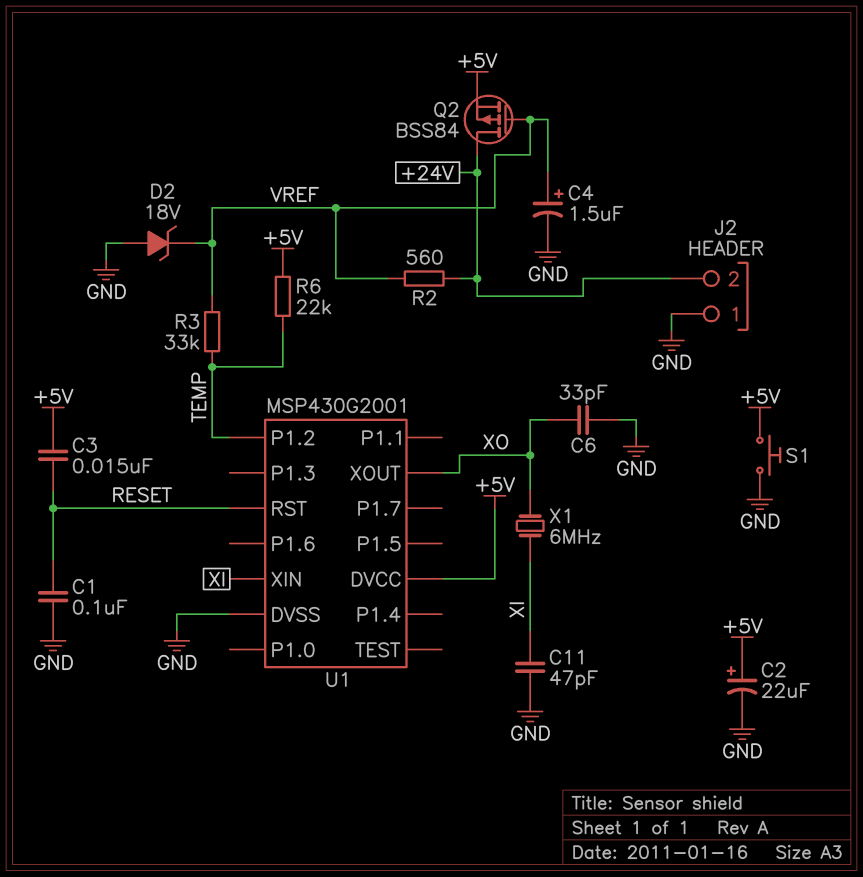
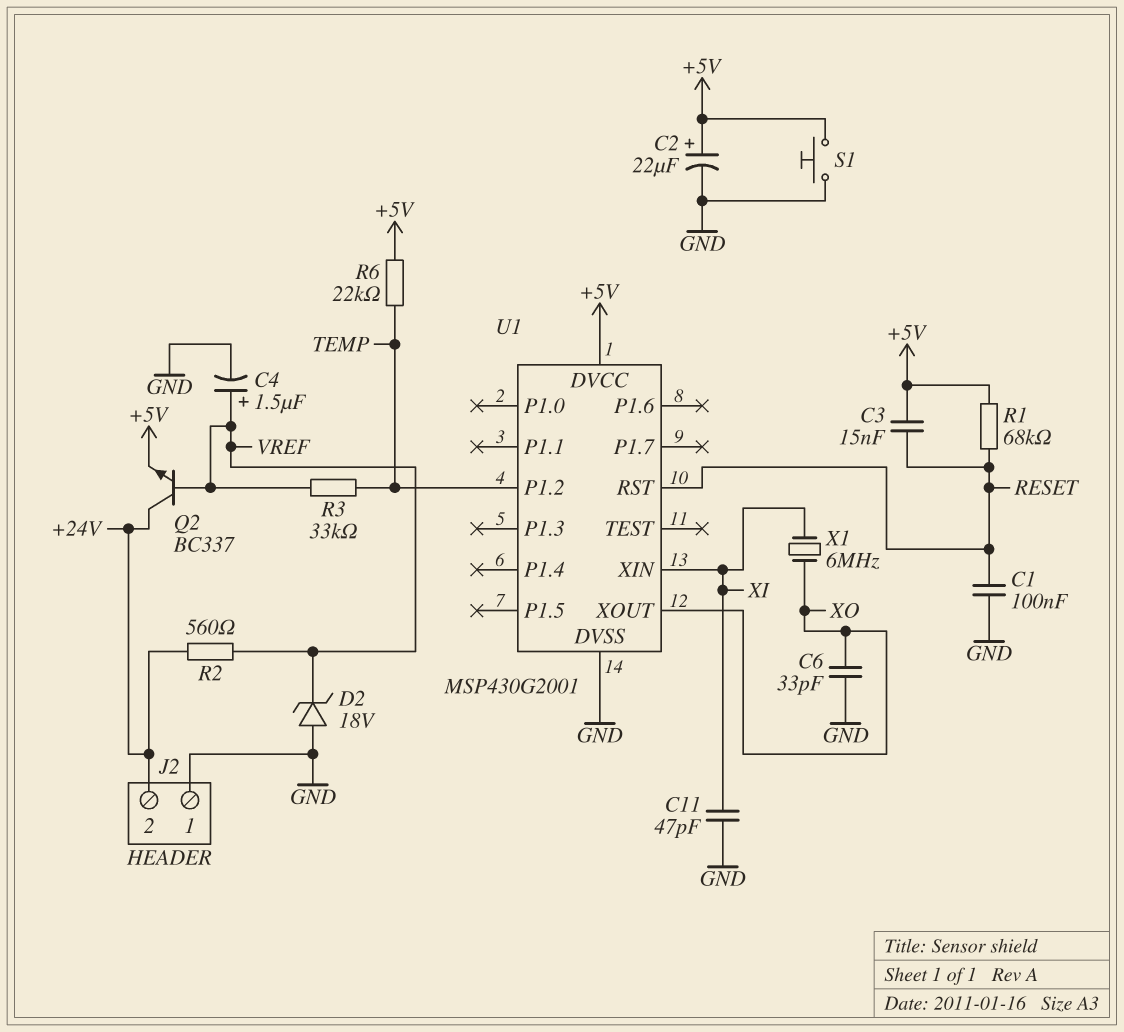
Q2: PMOS BSS84 (G VREF, D +24V, S +5V) -> NPN BC337 (B VREF, C +24V, E +5V)
R1: none -> 68k (+5V, RESET)

